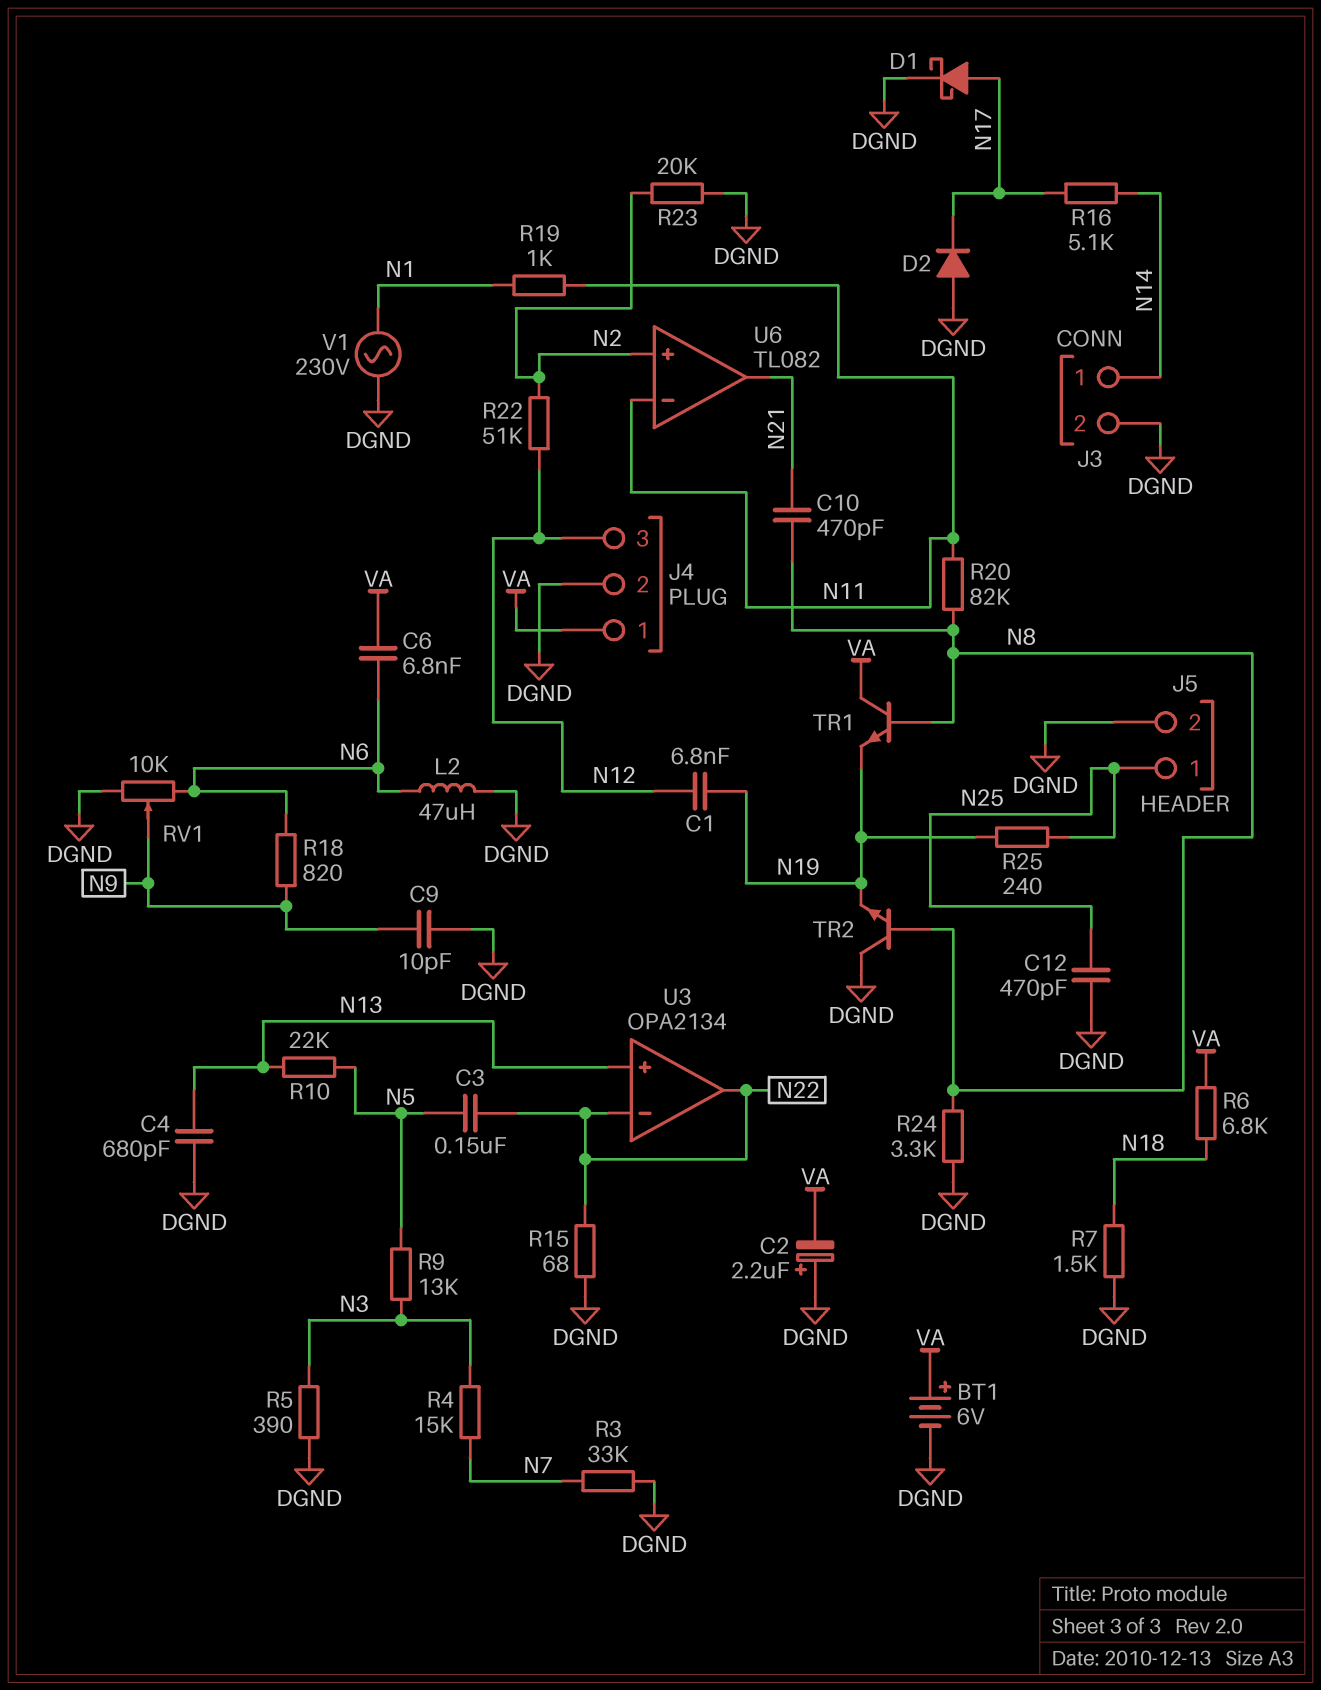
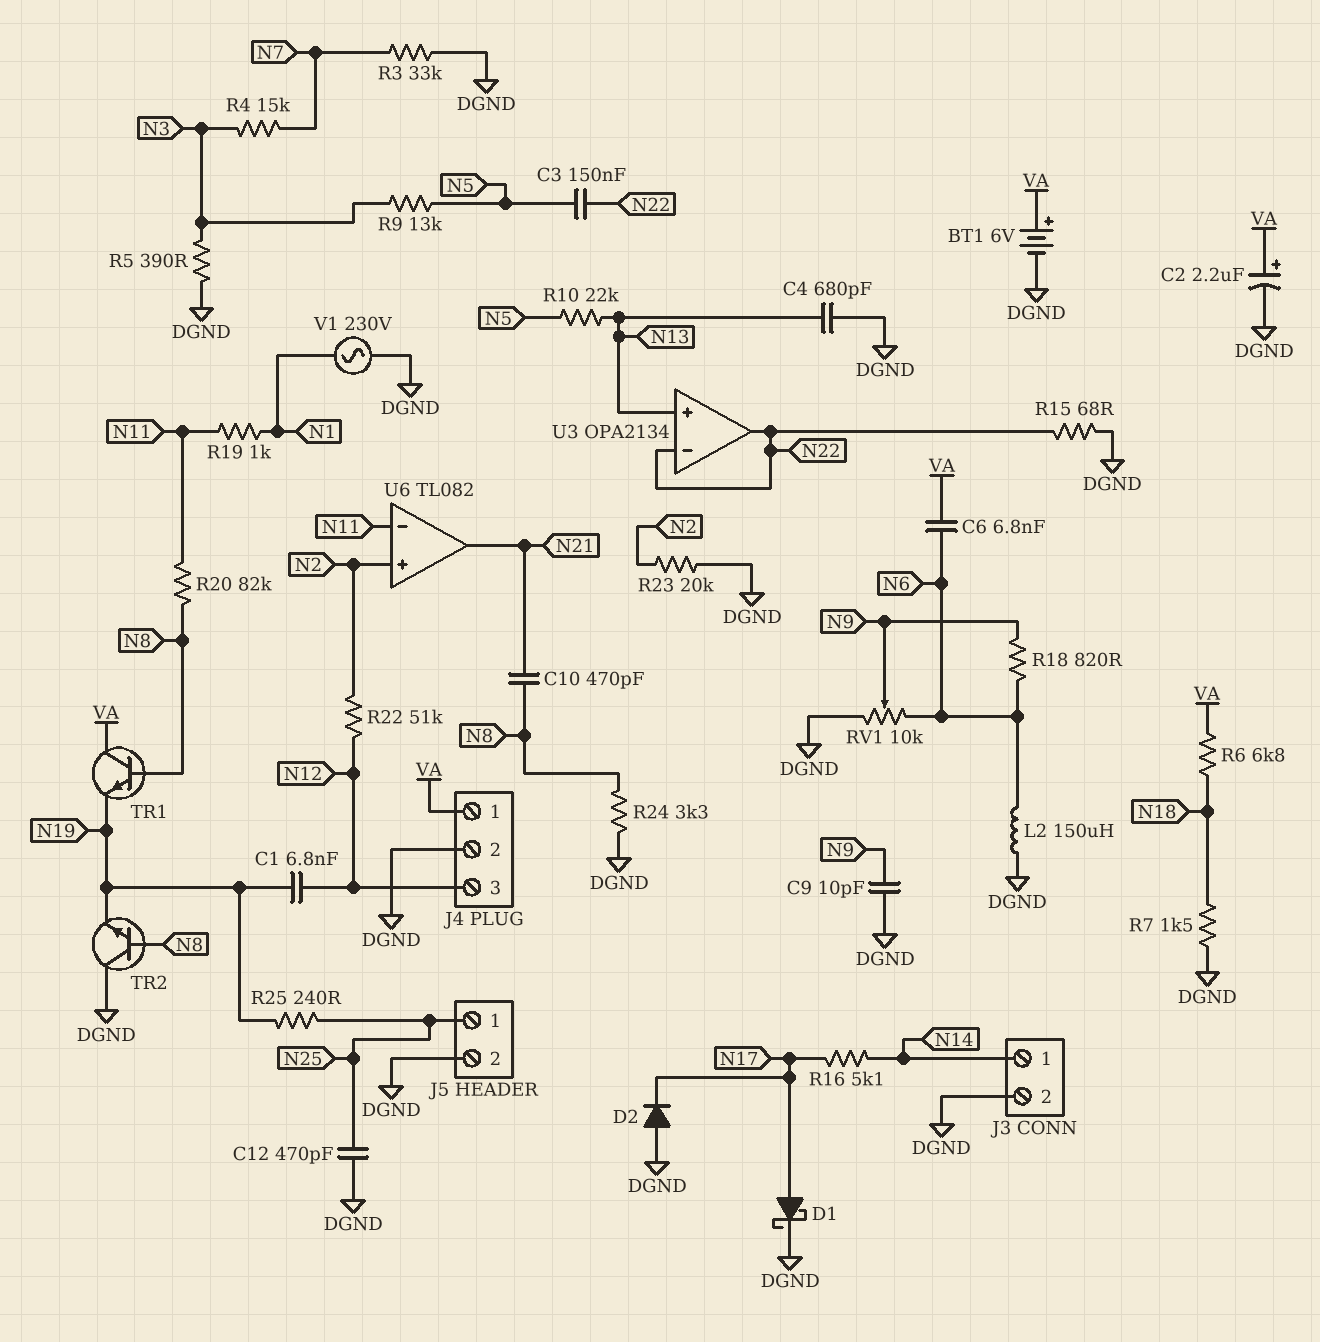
C2: 2.2uF (plus DGND, minus VA) -> 2.2uF (plus VA, minus DGND)
L2: 47uH (DGND, N6) -> 150uH (DGND, N6)

